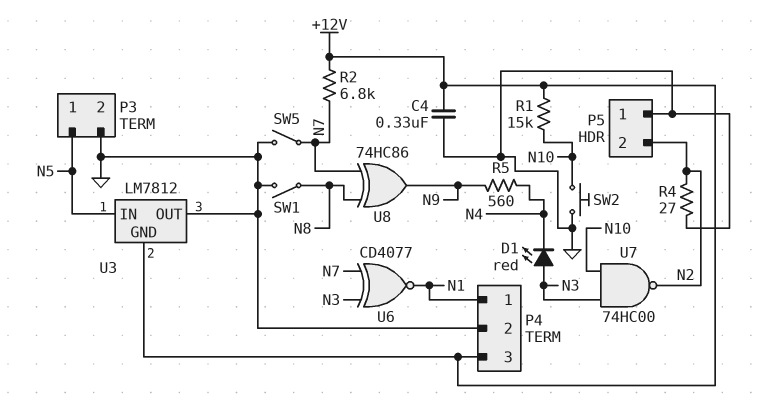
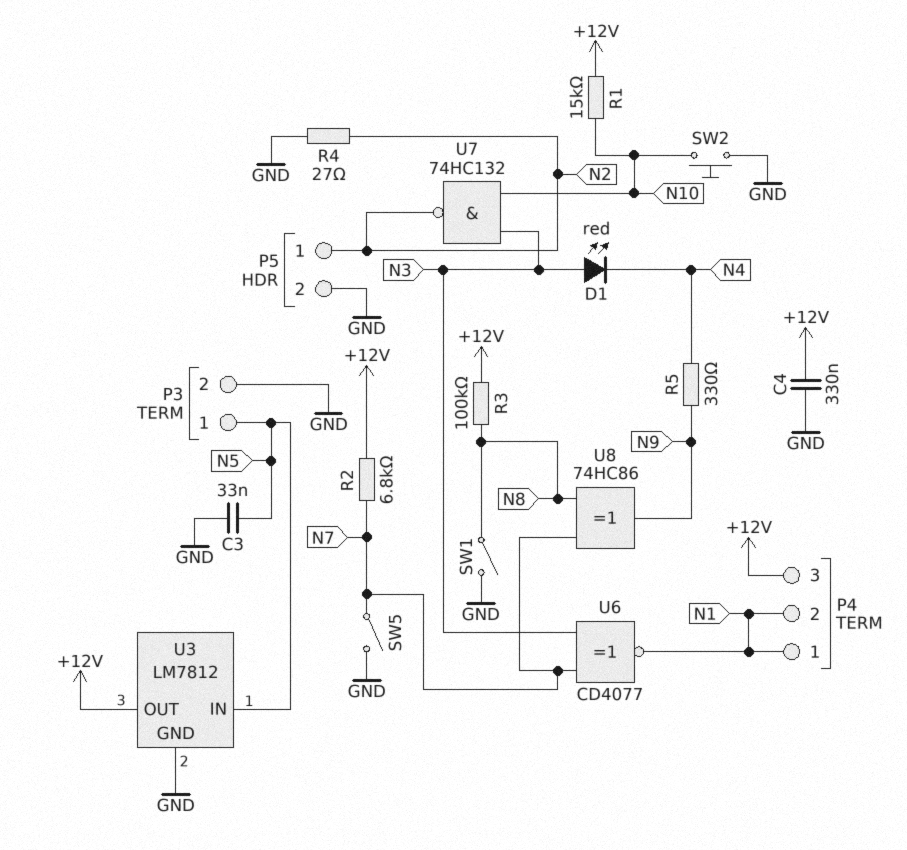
C3: none -> 33nF (GND, N5)
P4 pin 2: GND -> N1
P5 pin 1: GND -> N2
P5 pin 2: N2 -> GND
R3: none -> 100k (+12V, N8)
R5: 560 (N4, N9) -> 330 (N4, N9)
U3 pin GND: +12V -> GND
U3 pin OUT: GND -> +12V
U7: NAND 74HC00 (in N3, in N10, out N2) -> NAND 74HC132 (in N3, in N10, out N2)

